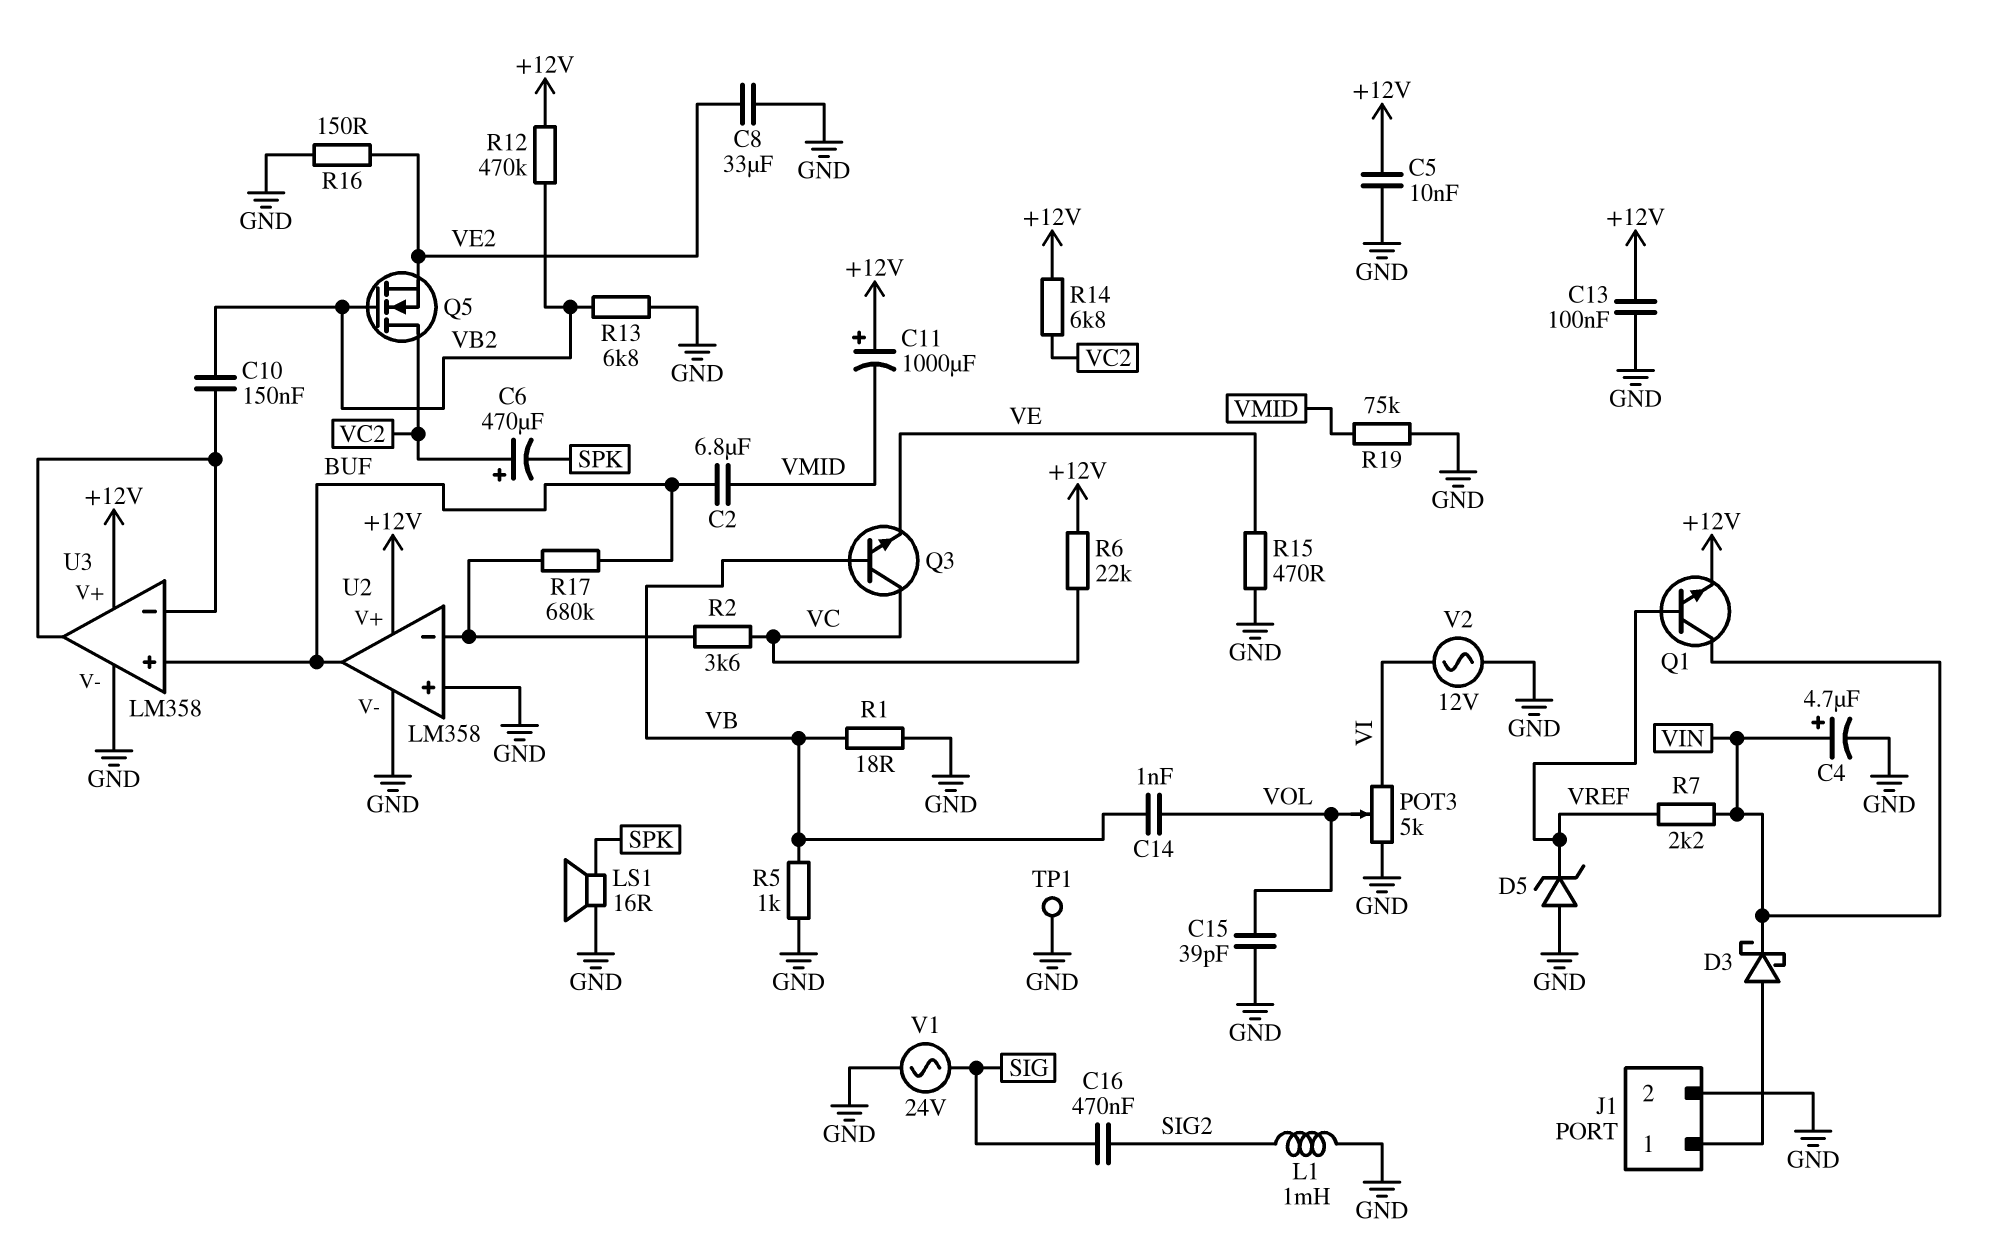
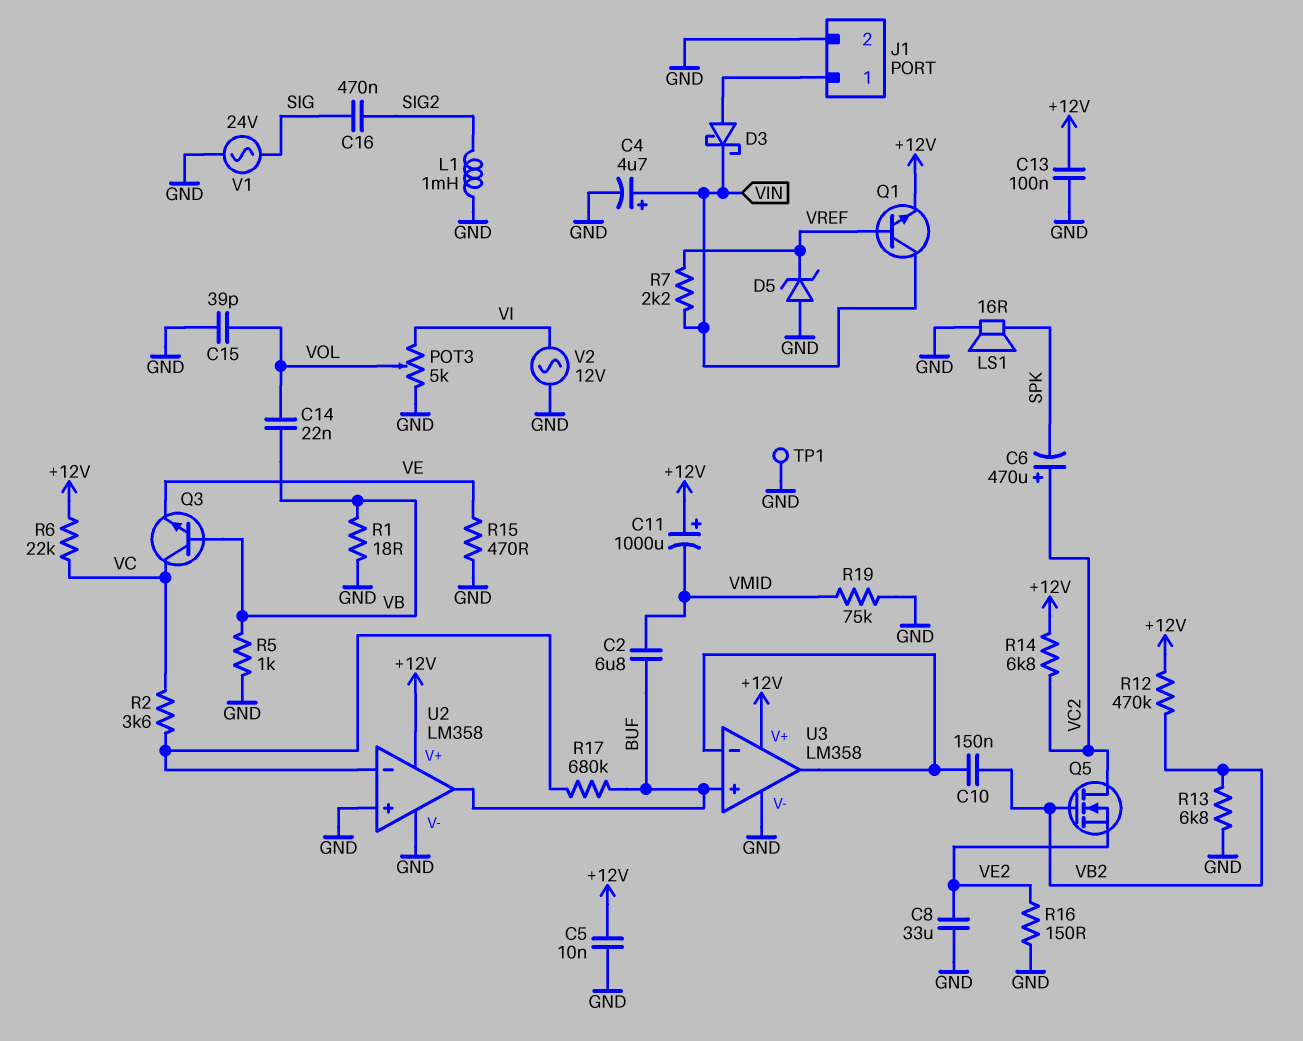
C14: 1nF (VB, VOL) -> 22nF (VB, VOL)

